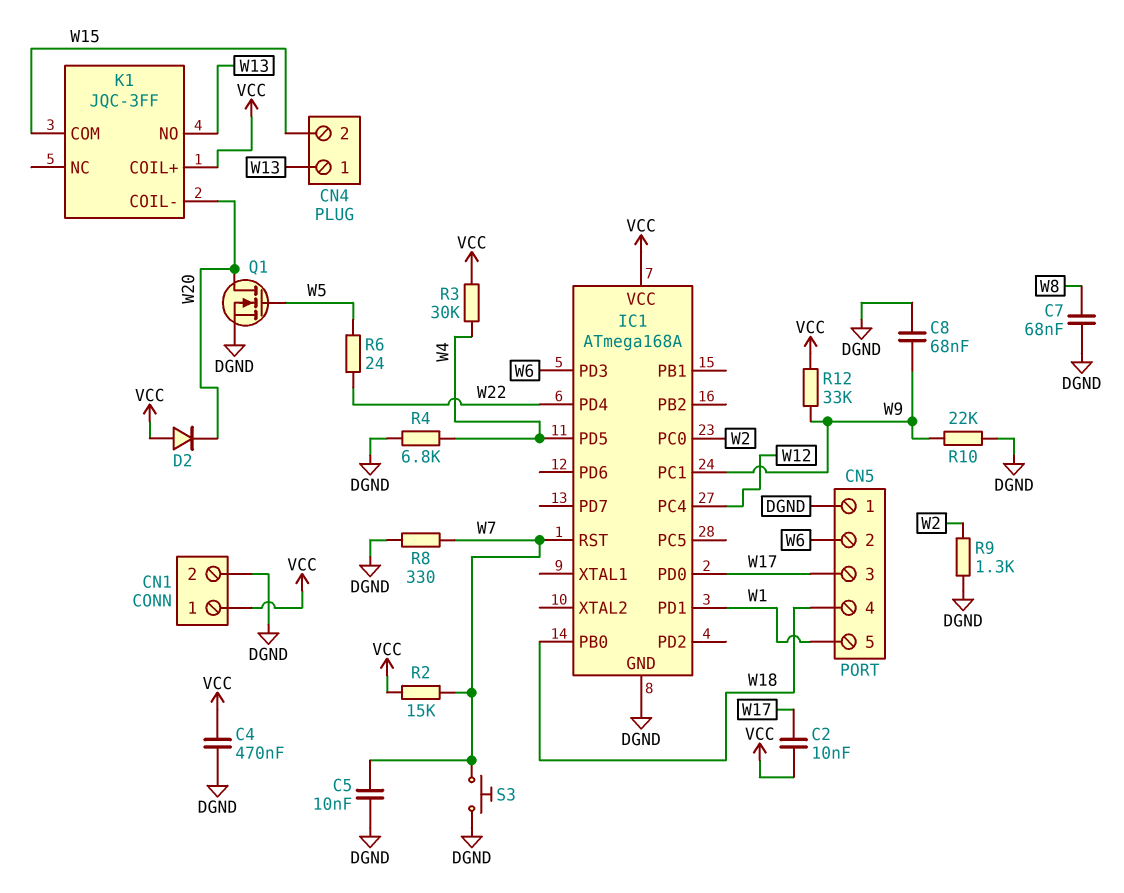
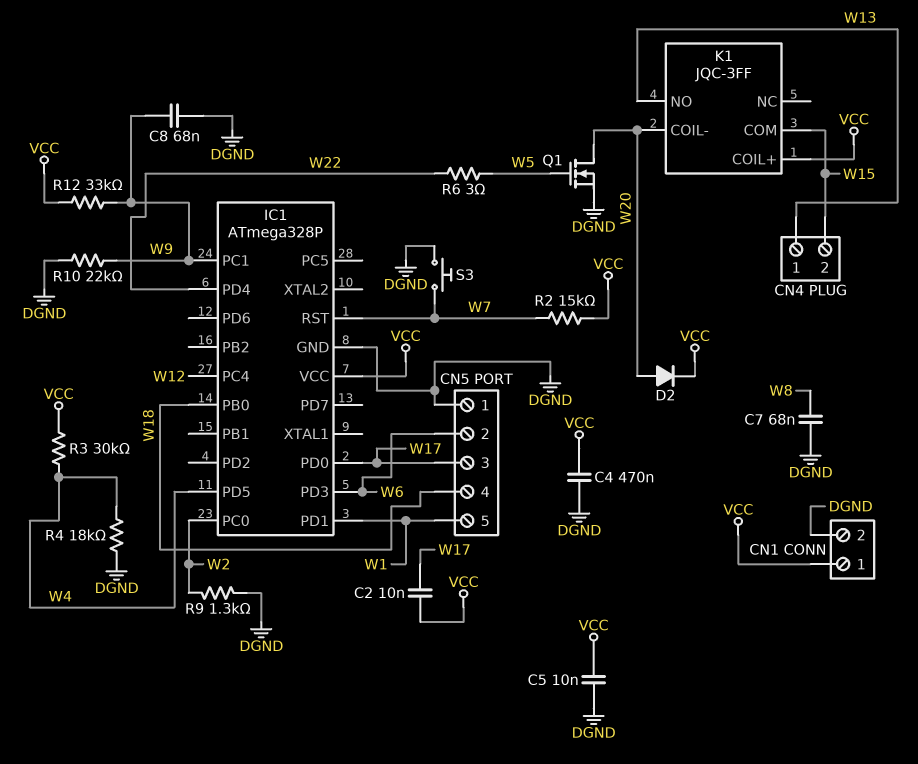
C5: 10nF (DGND, W7) -> 10nF (DGND, VCC)
D2: diode (A VCC, K W20) -> diode (A W20, K VCC)
IC1: ATmega168A -> ATmega328P
R4: 6.8k (DGND, W4) -> 18k (DGND, W4)
R6: 24 (W5, W22) -> 3 (W5, W22)
R8: 330 (DGND, W7) -> none

